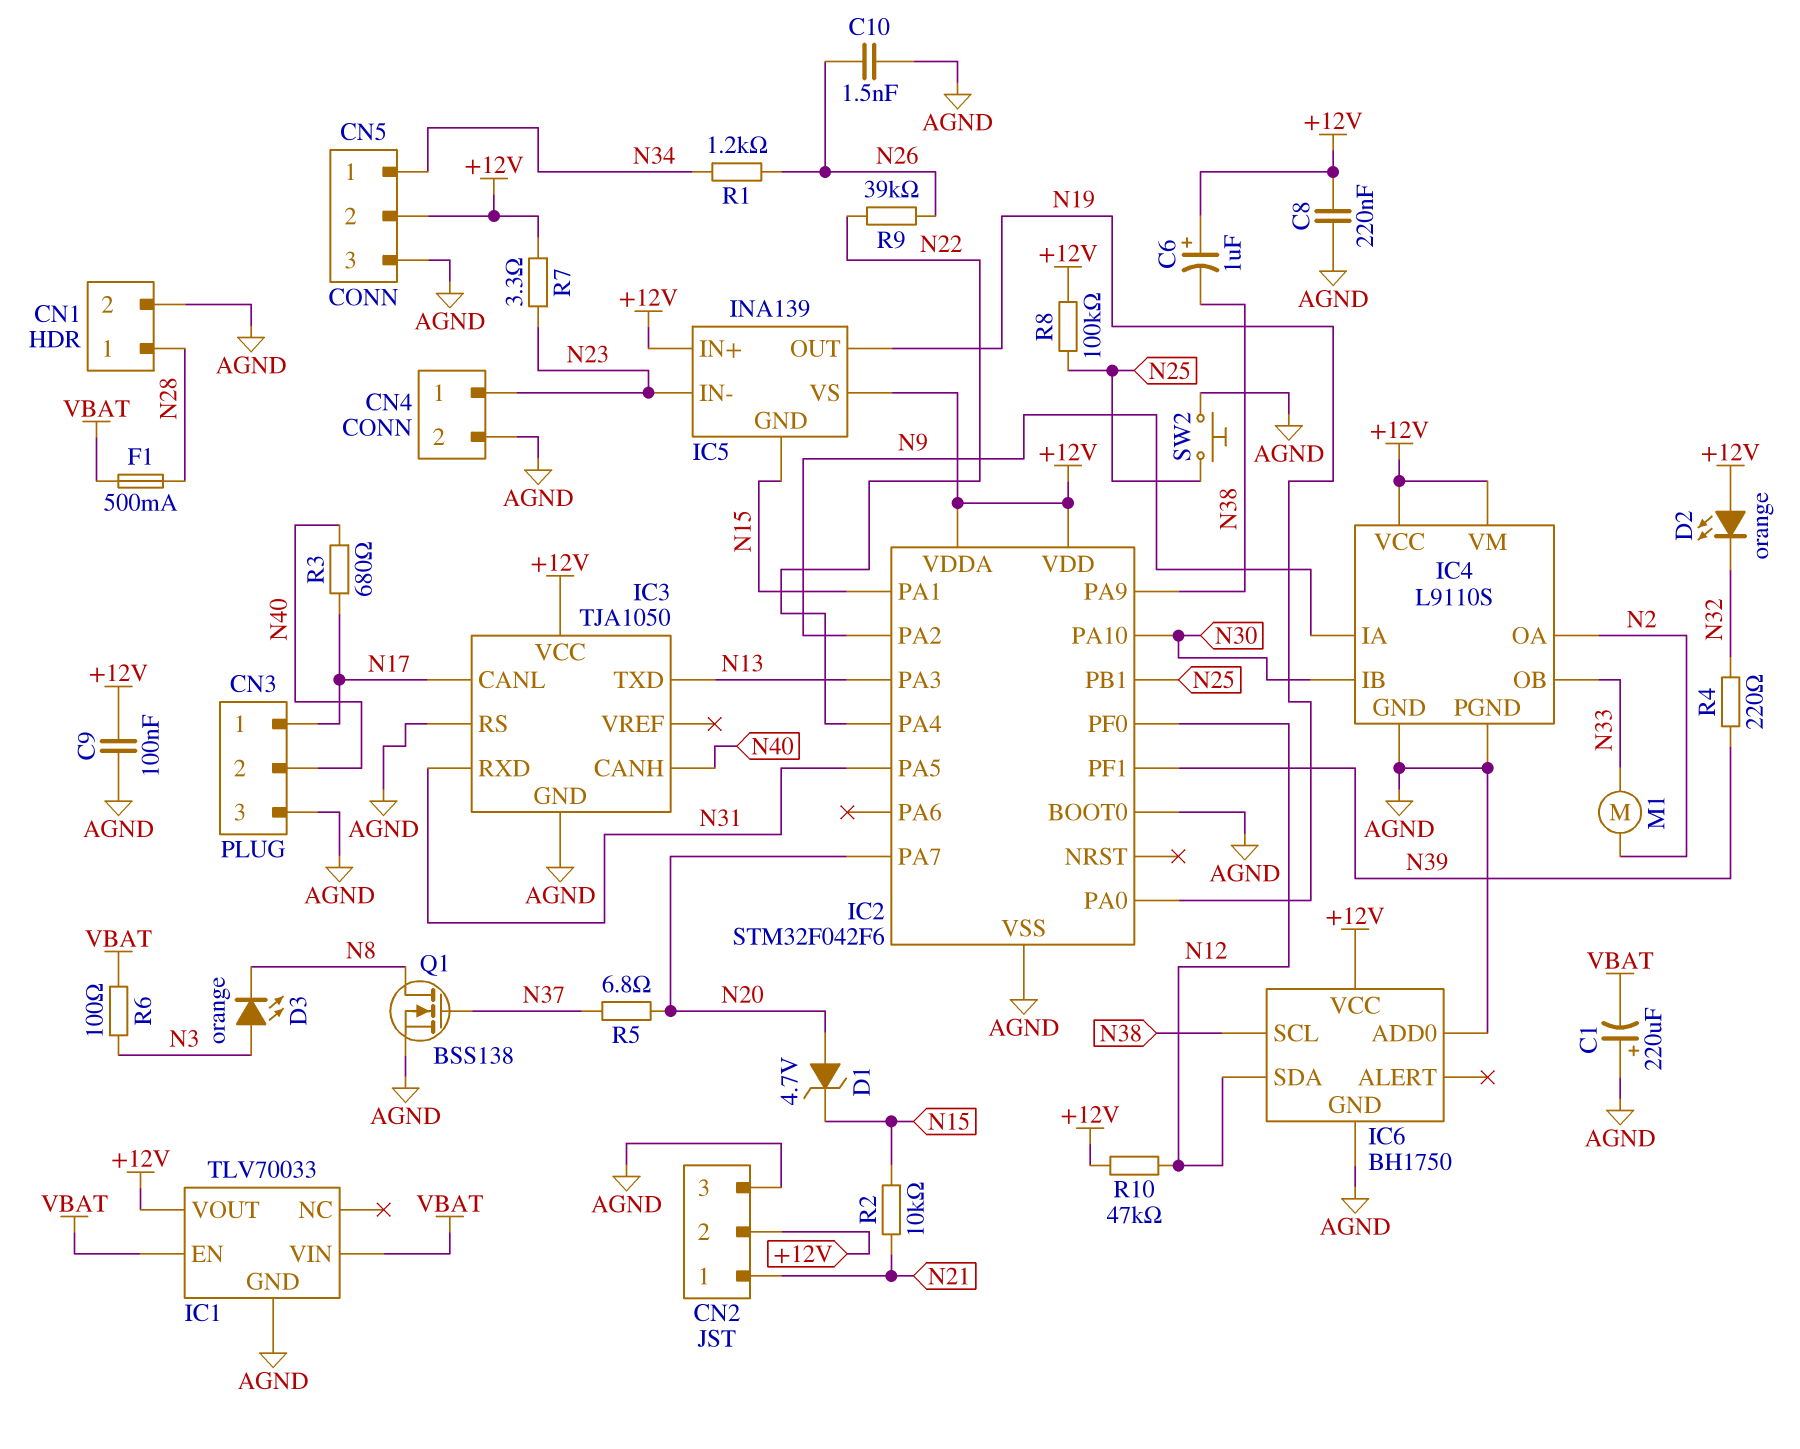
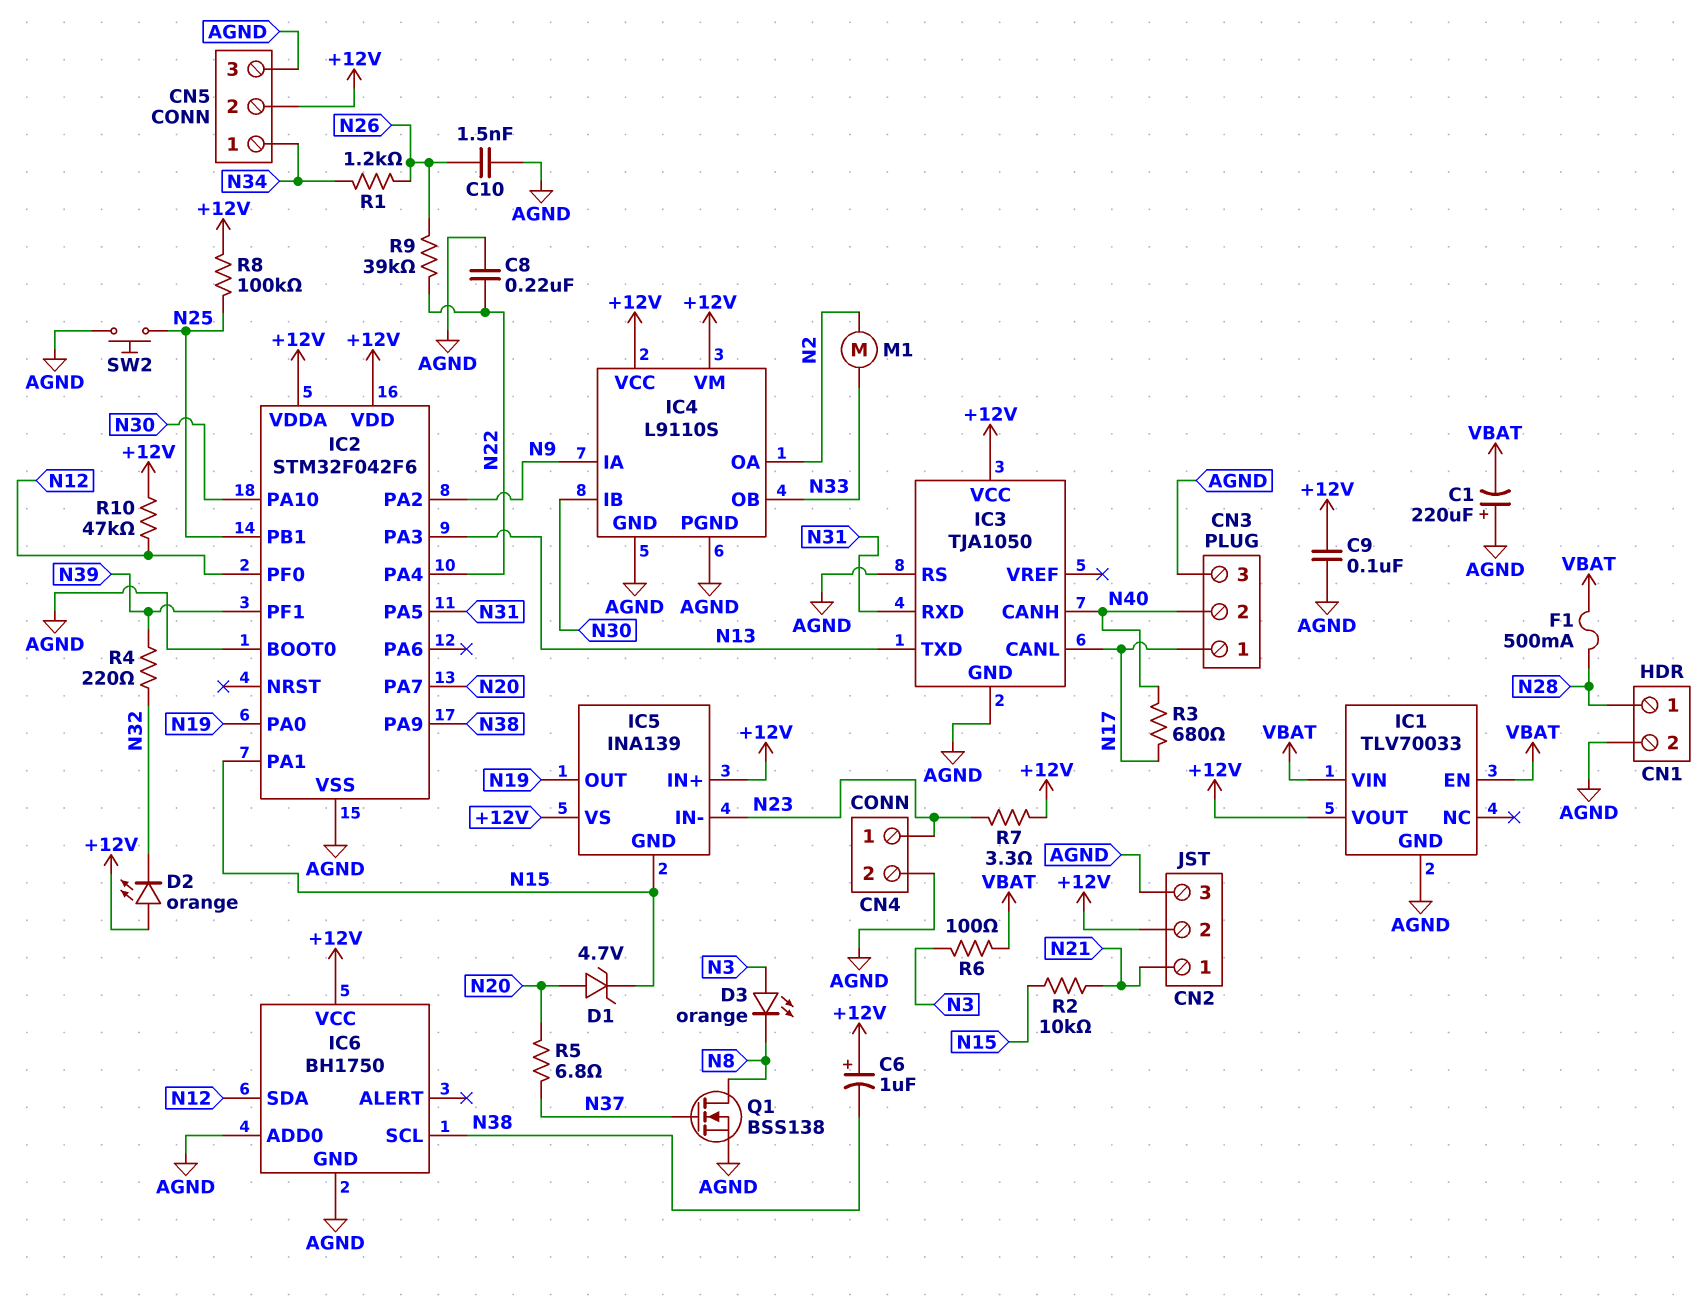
C8: 220nF (+12V, AGND) -> 220nF (AGND, N22)

